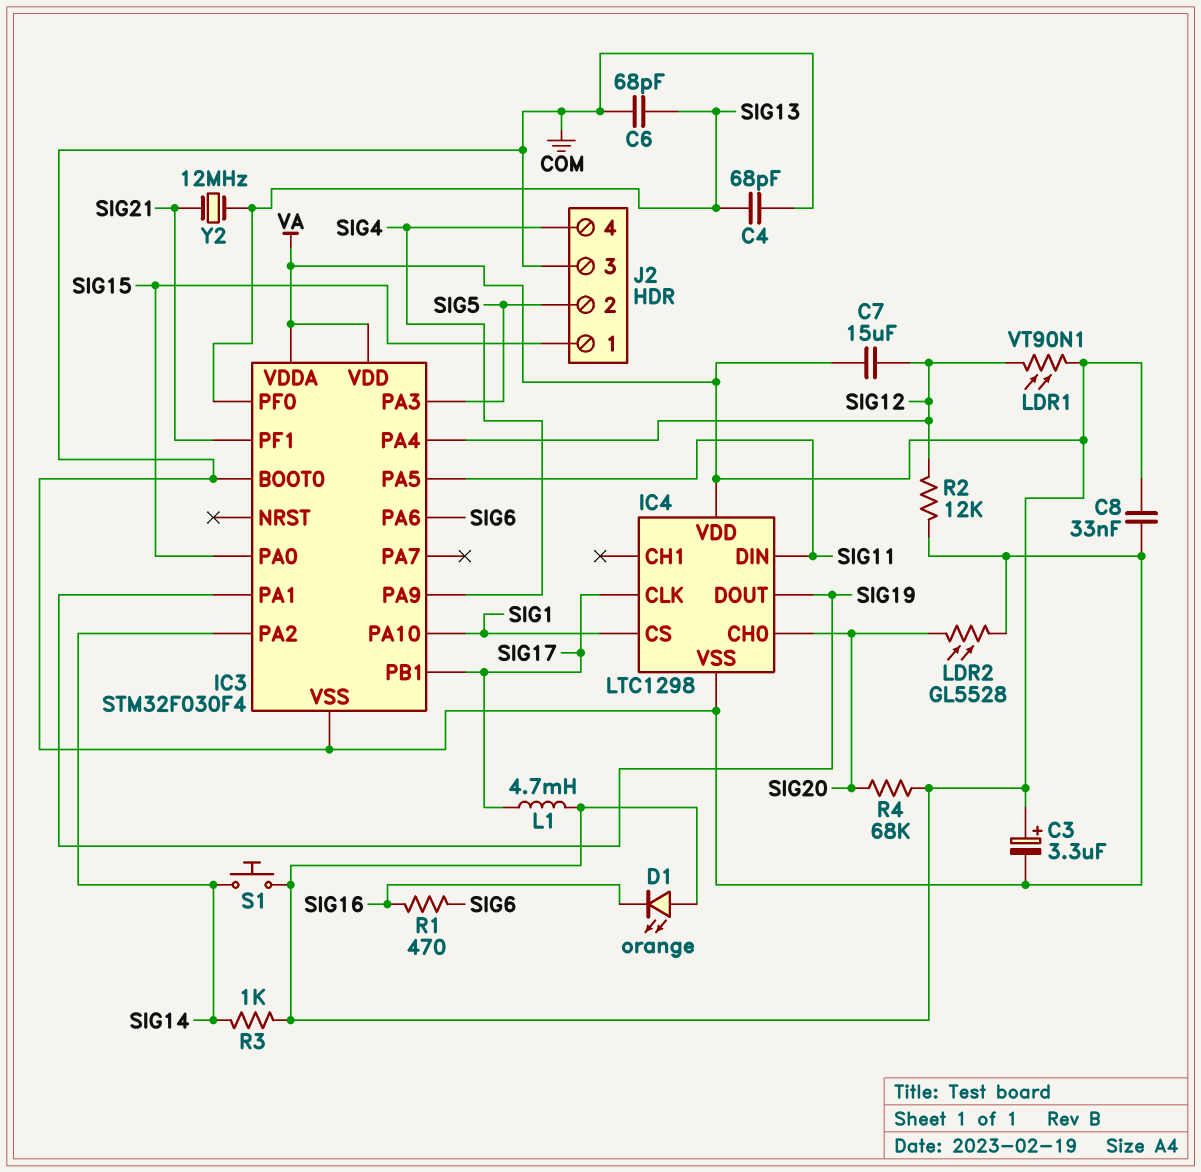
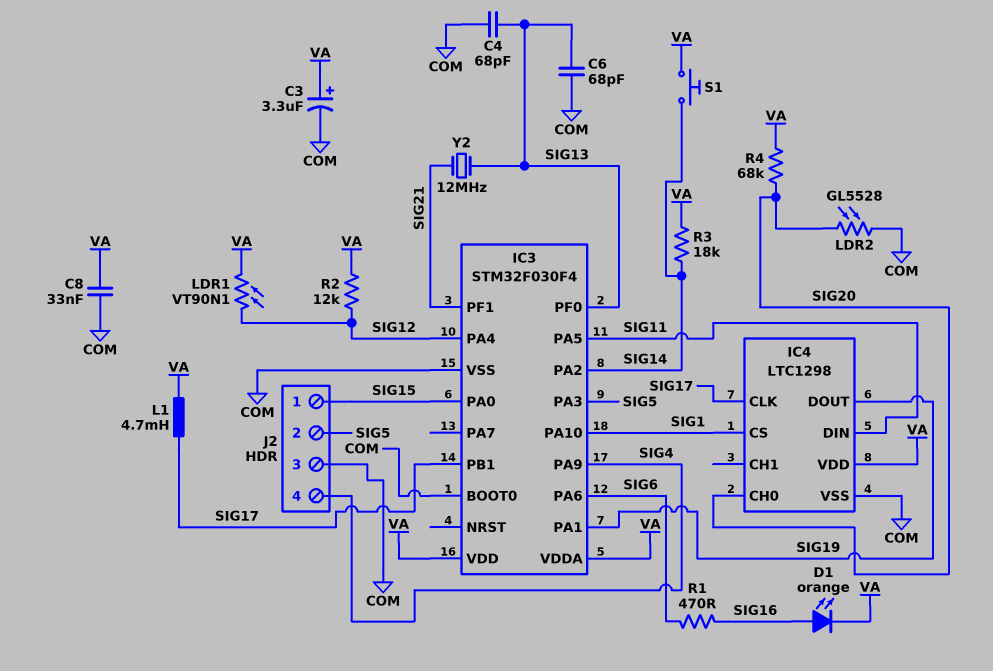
C7: 15uF (SIG12, VA) -> none
D1: LED orange (A VA, K SIG16) -> LED orange (A SIG16, K VA)
R2: 12k (COM, SIG12) -> 12k (SIG12, VA)
R3: 1k (SIG14, VA) -> 18k (SIG14, VA)

